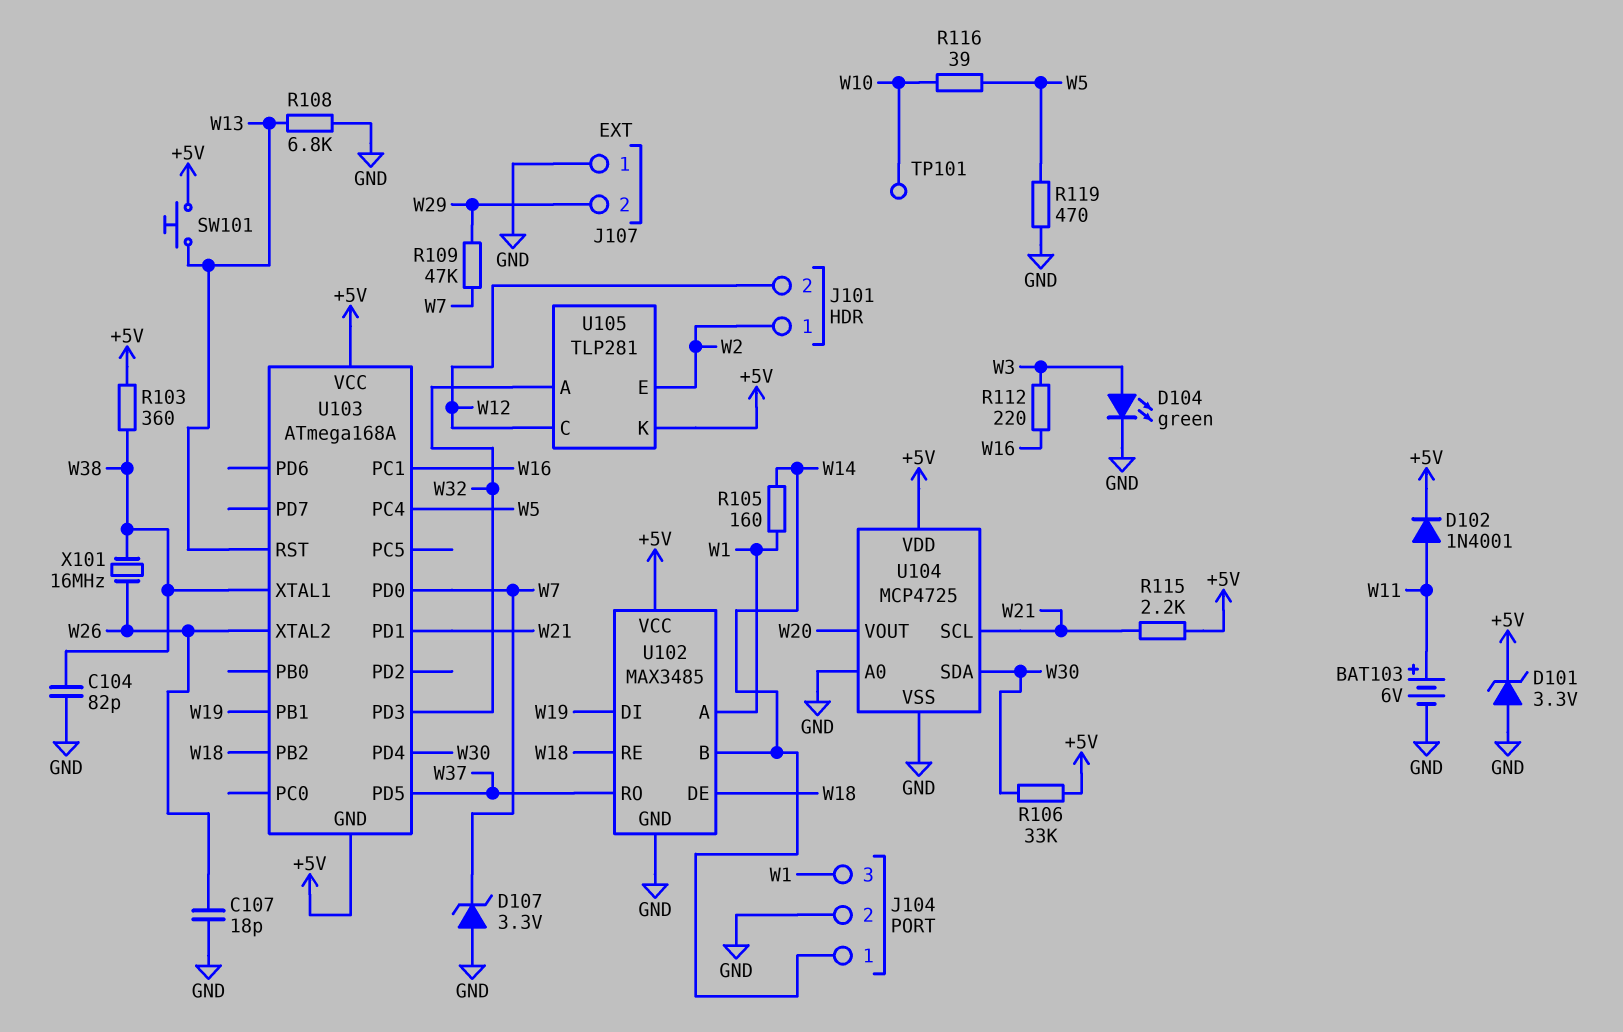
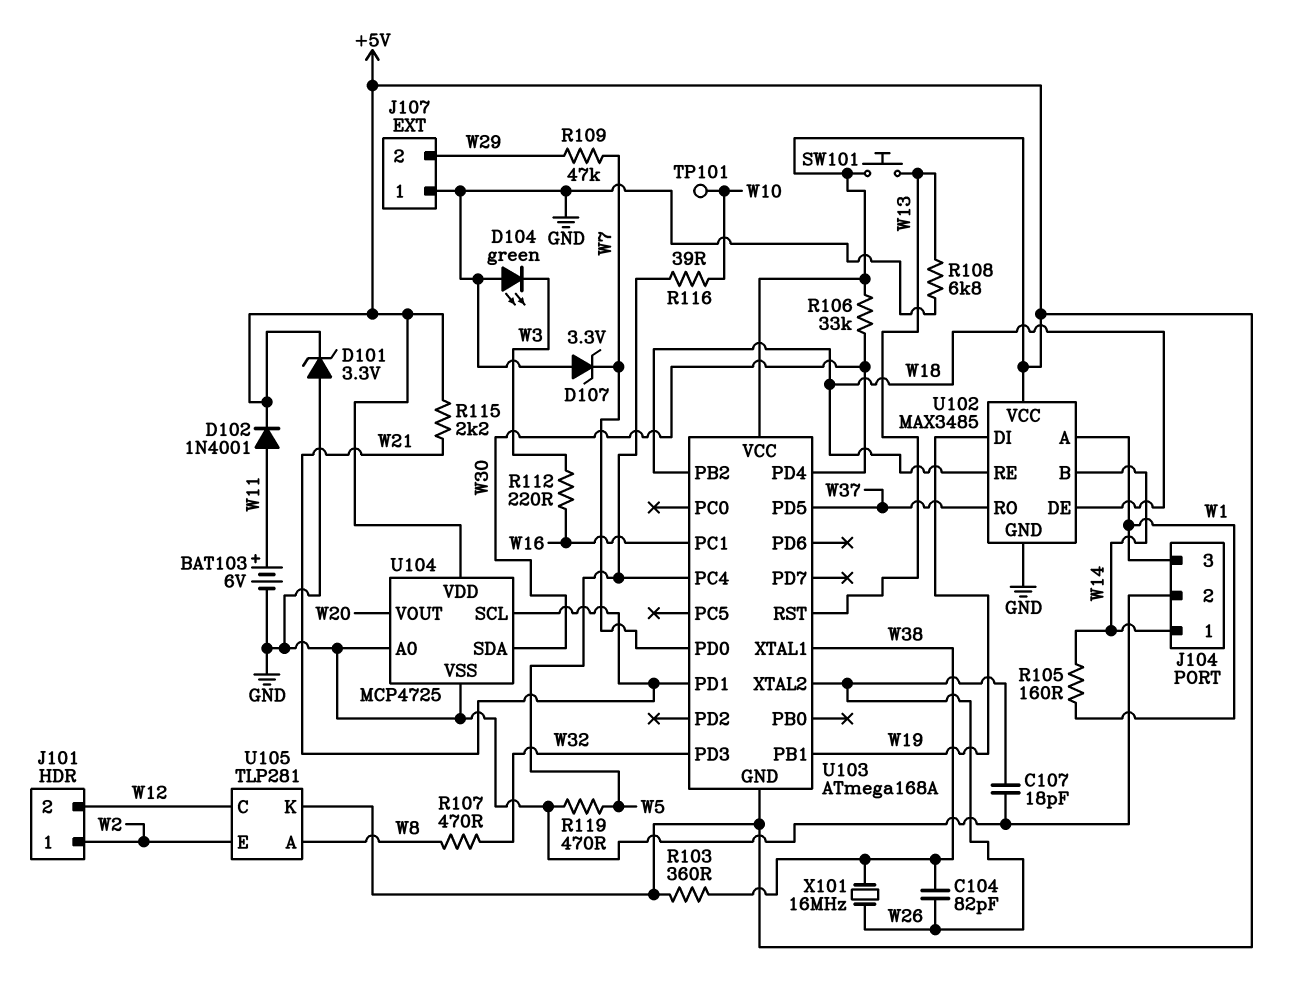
C104: 82pF (GND, W38) -> 82pF (W26, W38)
D104: LED green (A W3, K GND) -> LED green (A GND, K W3)
R107: none -> 470 (W8, W32)
U105 pin A: W32 -> W8

